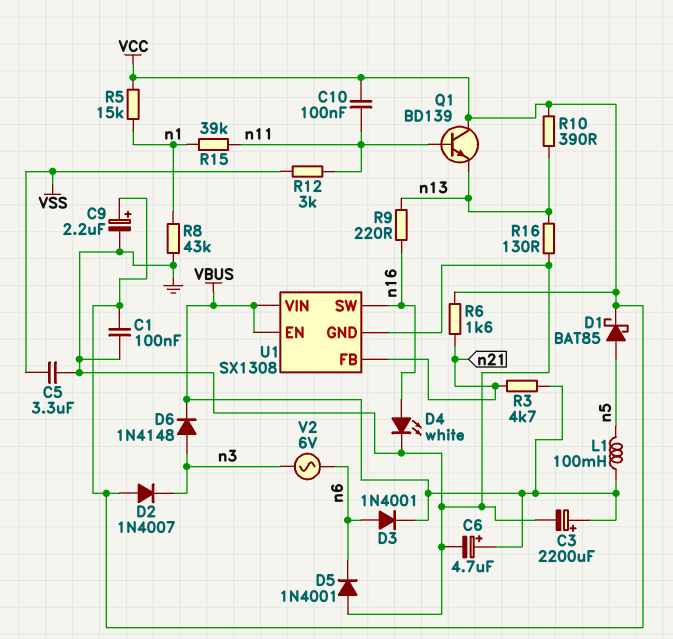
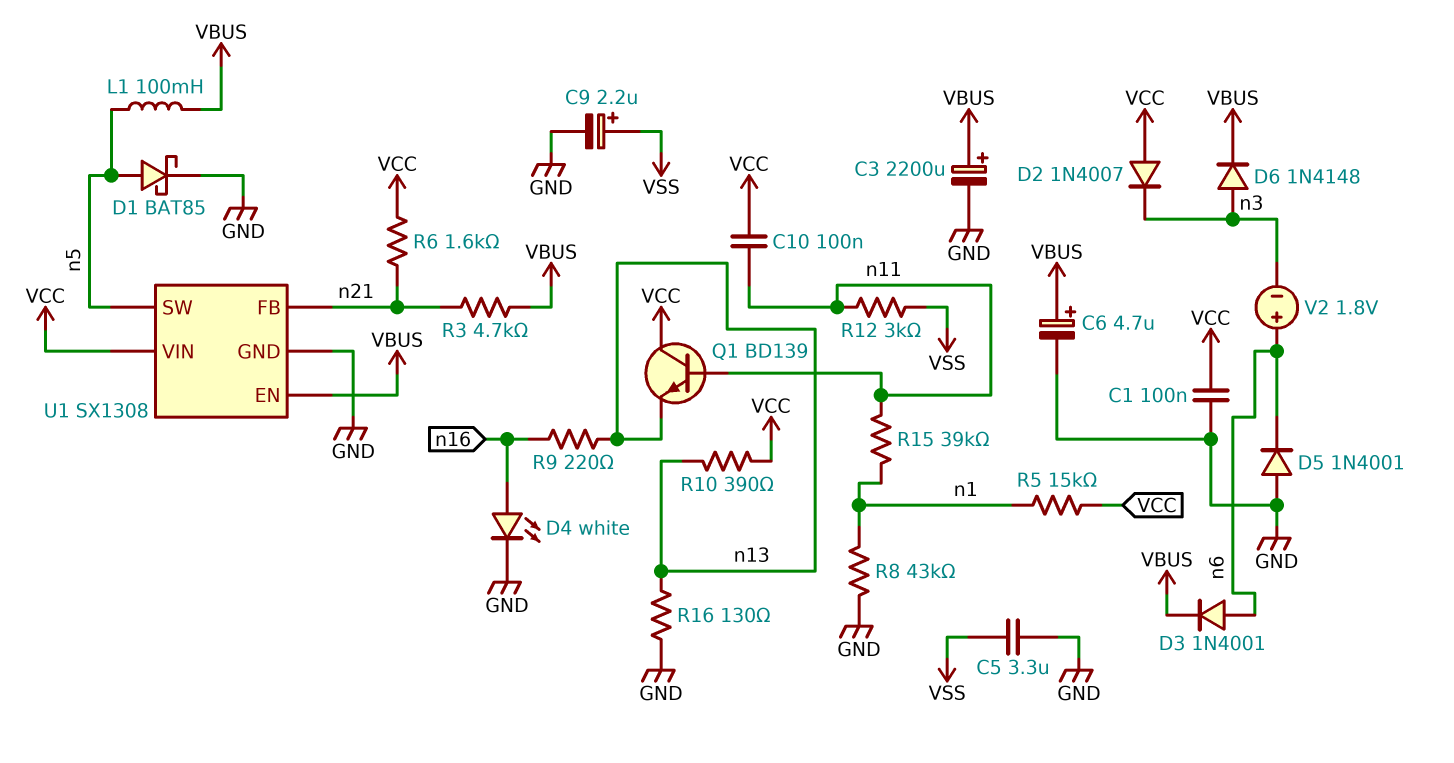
C9: 2.2uF (plus VCC, minus GND) -> 2.2uF (plus VSS, minus GND)
D1: schottky BAT85 (A n5, K VCC) -> schottky BAT85 (A n5, K GND)
U1 pin SW: n16 -> n5
U1 pin VIN: VBUS -> VCC
V2: AC 6V (n3, n6) -> 1.8V (plus n6, minus n3)

